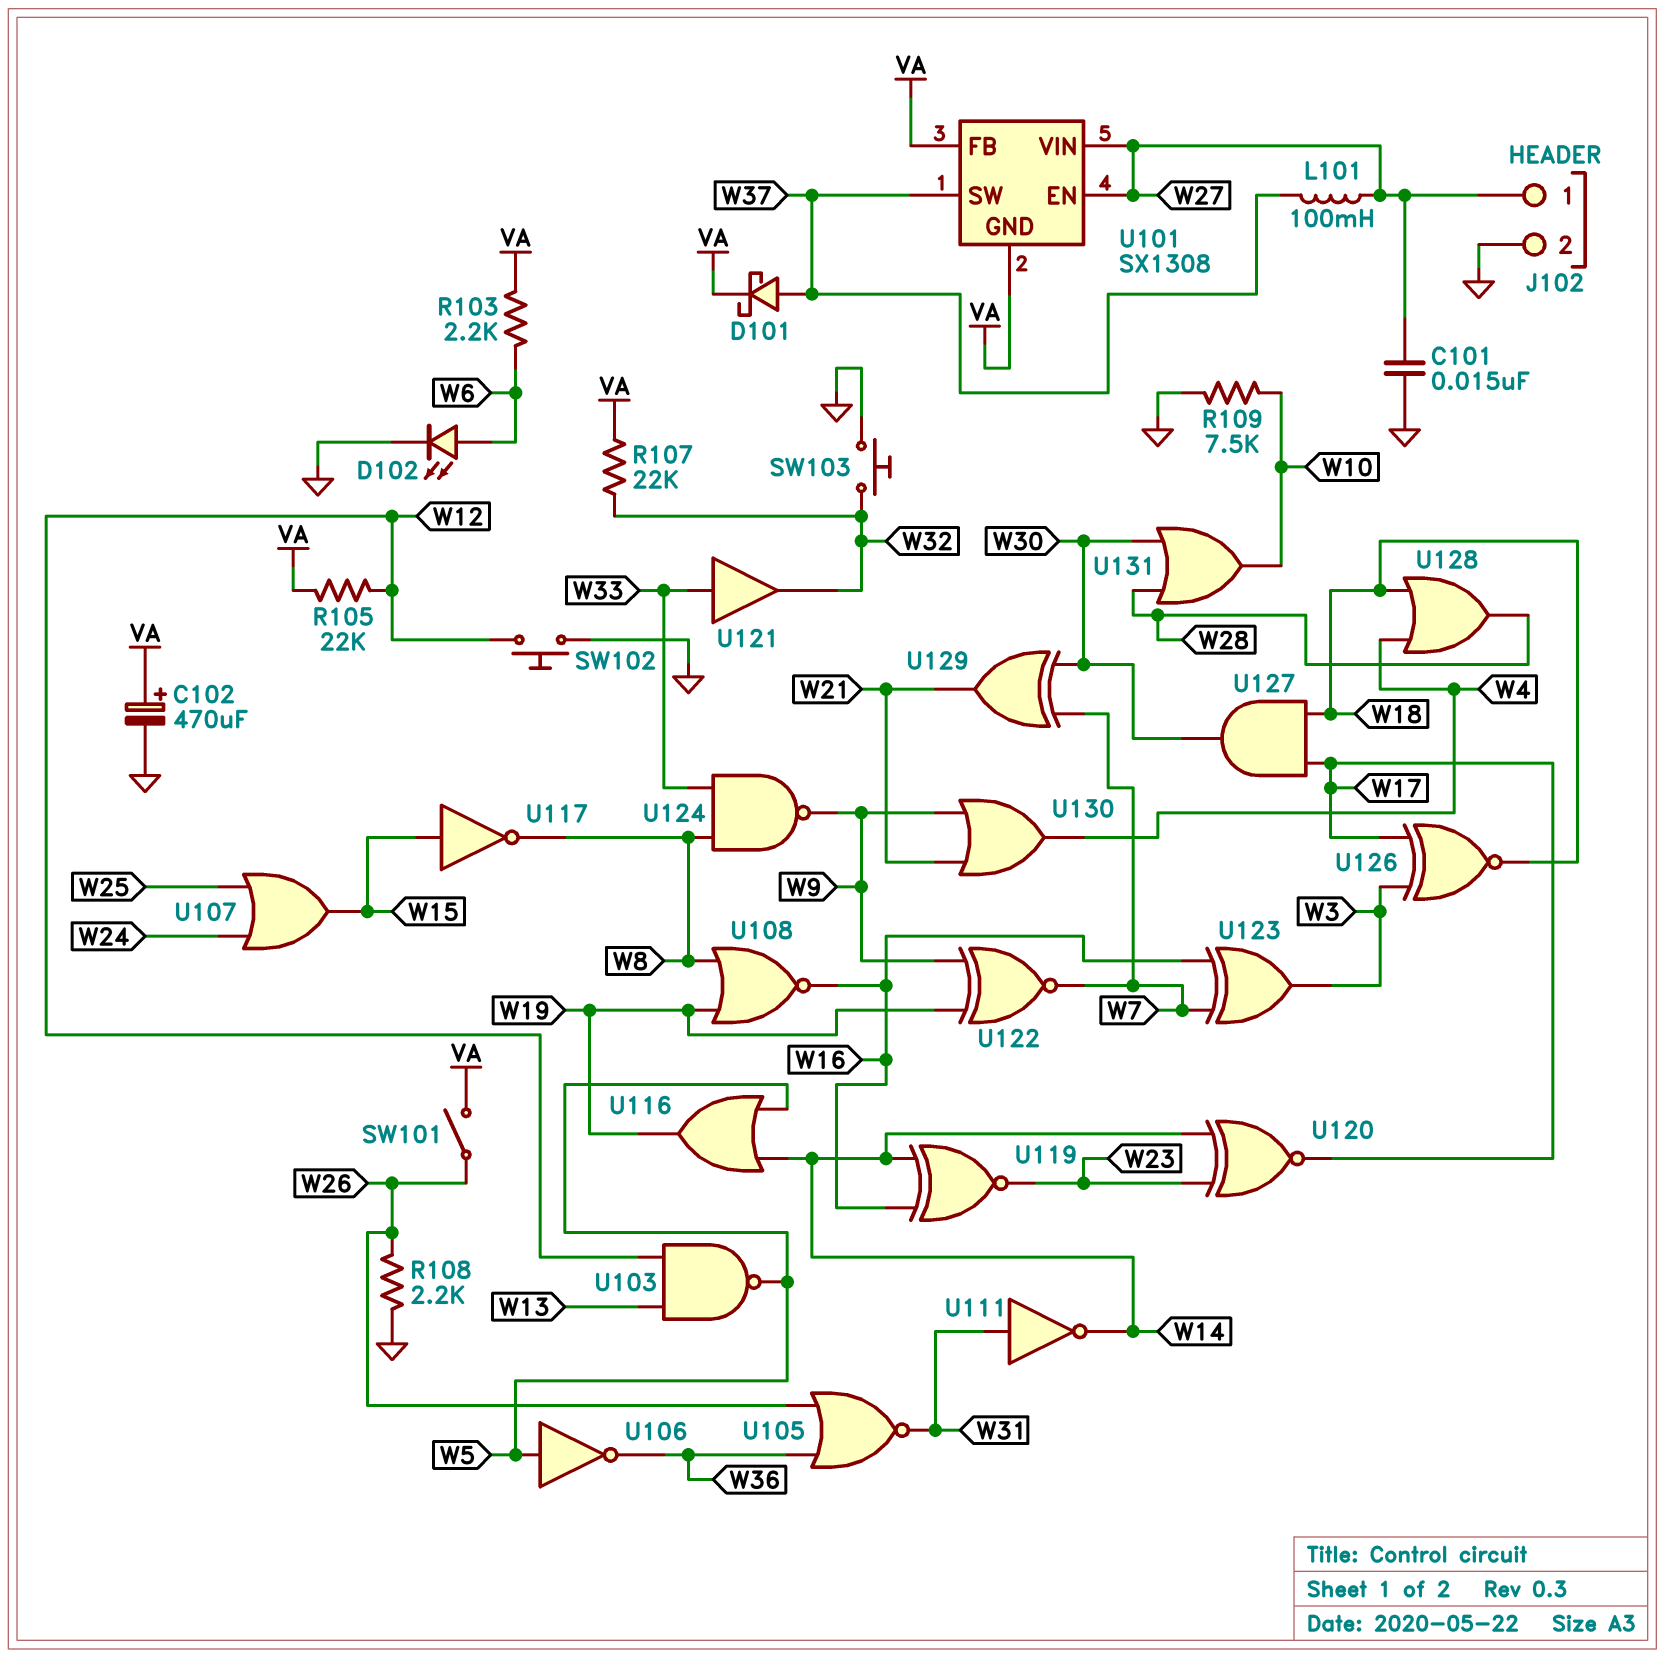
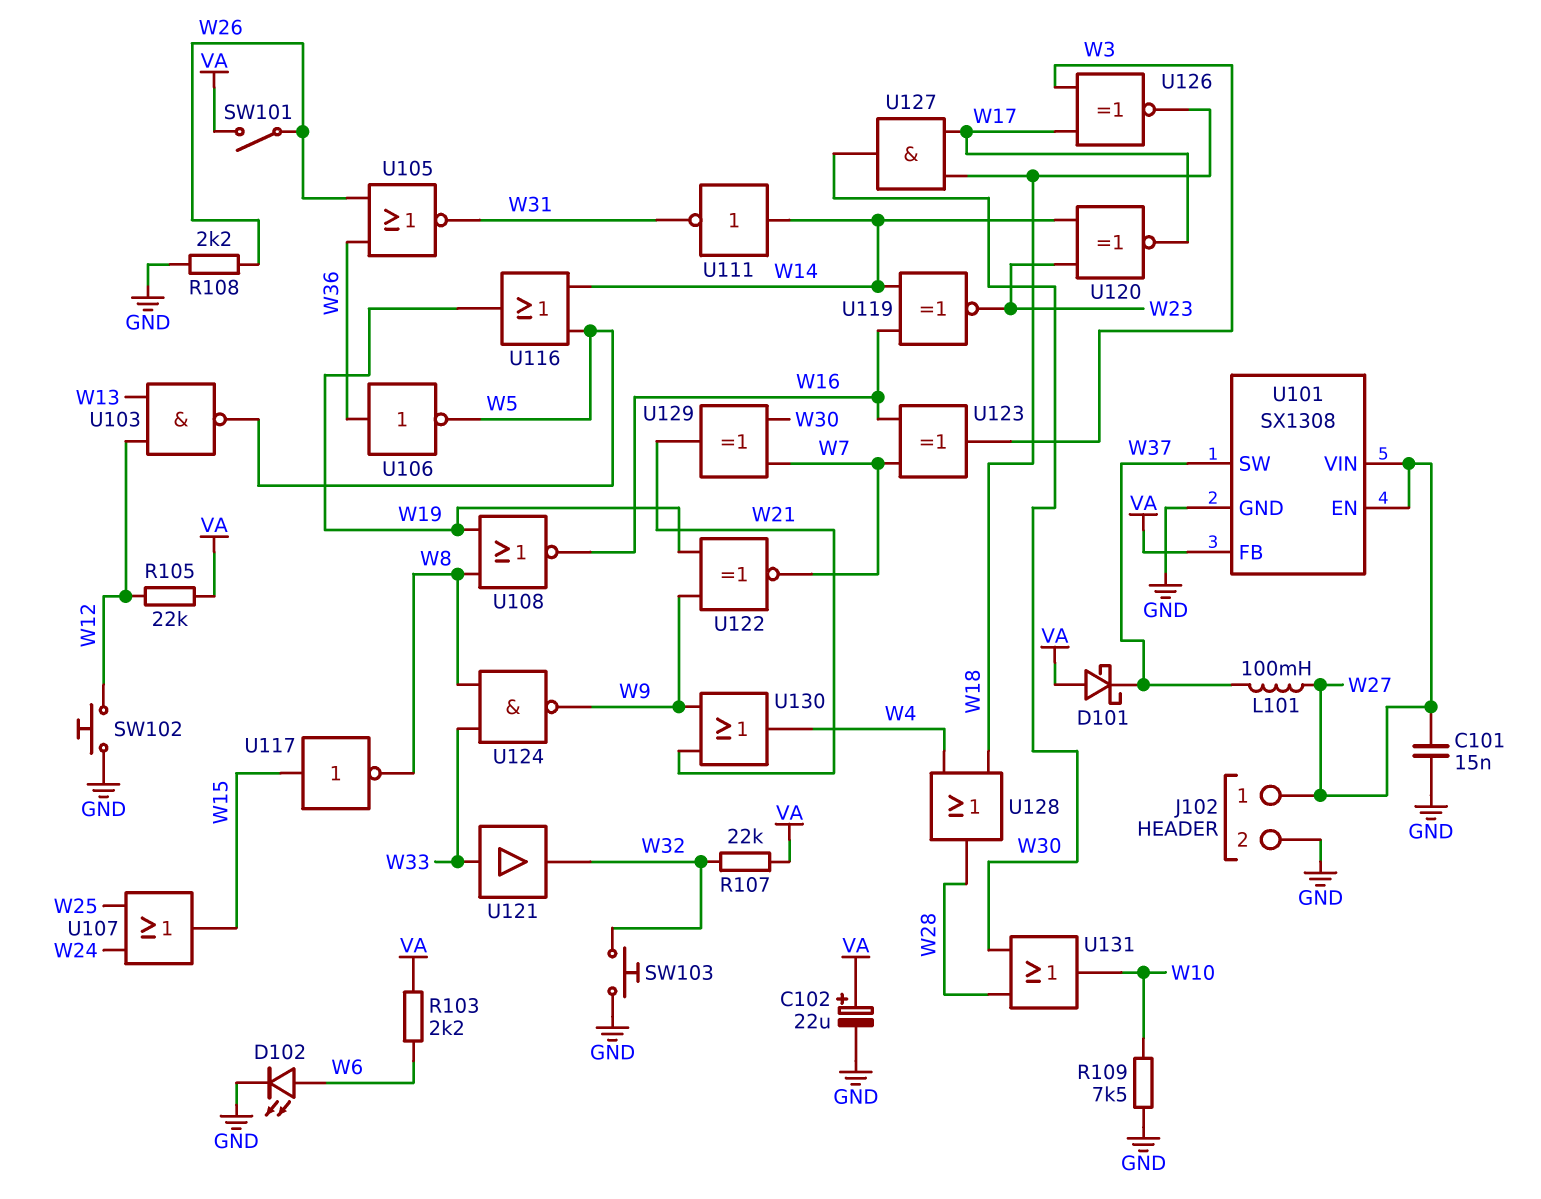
C102: 470uF (plus VA, minus GND) -> 22uF (plus VA, minus GND)
D101: schottky (A W37, K VA) -> schottky (A VA, K W37)
U101 pin GND: VA -> GND
U106: NOT (in W5, out W36) -> NOT (in W36, out W5)
U111: NOT (in W31, out W14) -> NOT (in W14, out W31)

